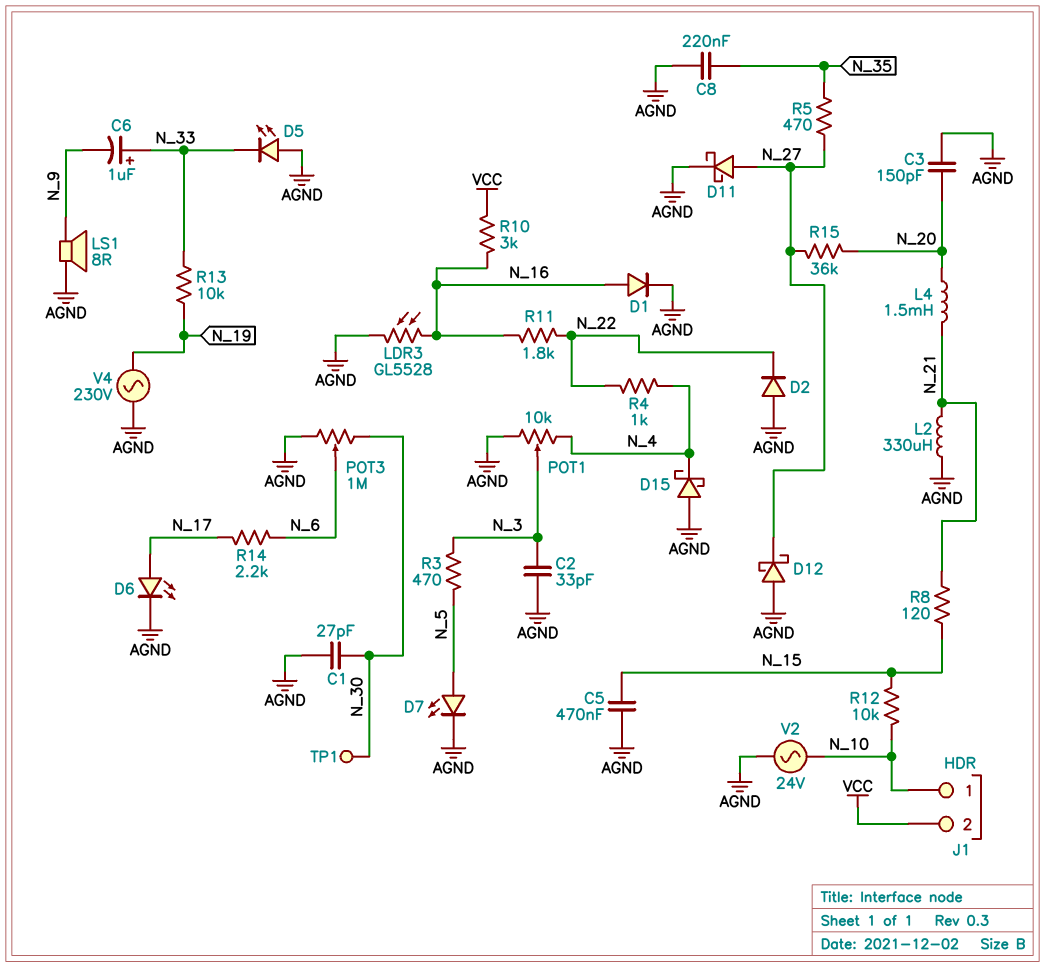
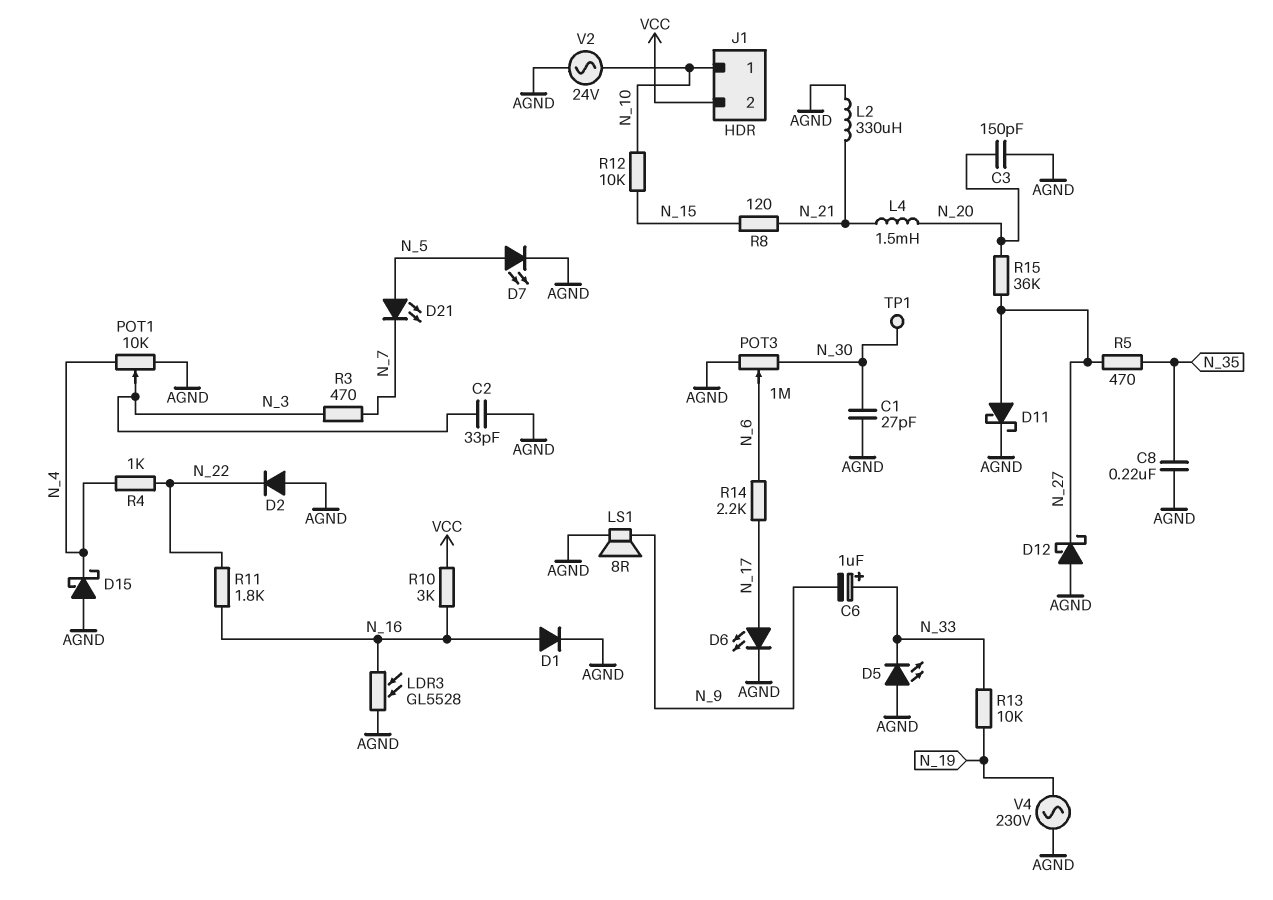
C5: 470nF (AGND, N_15) -> none
D21: none -> LED (A N_5, K N_7)
R3: 470 (N_3, N_5) -> 470 (N_3, N_7)

